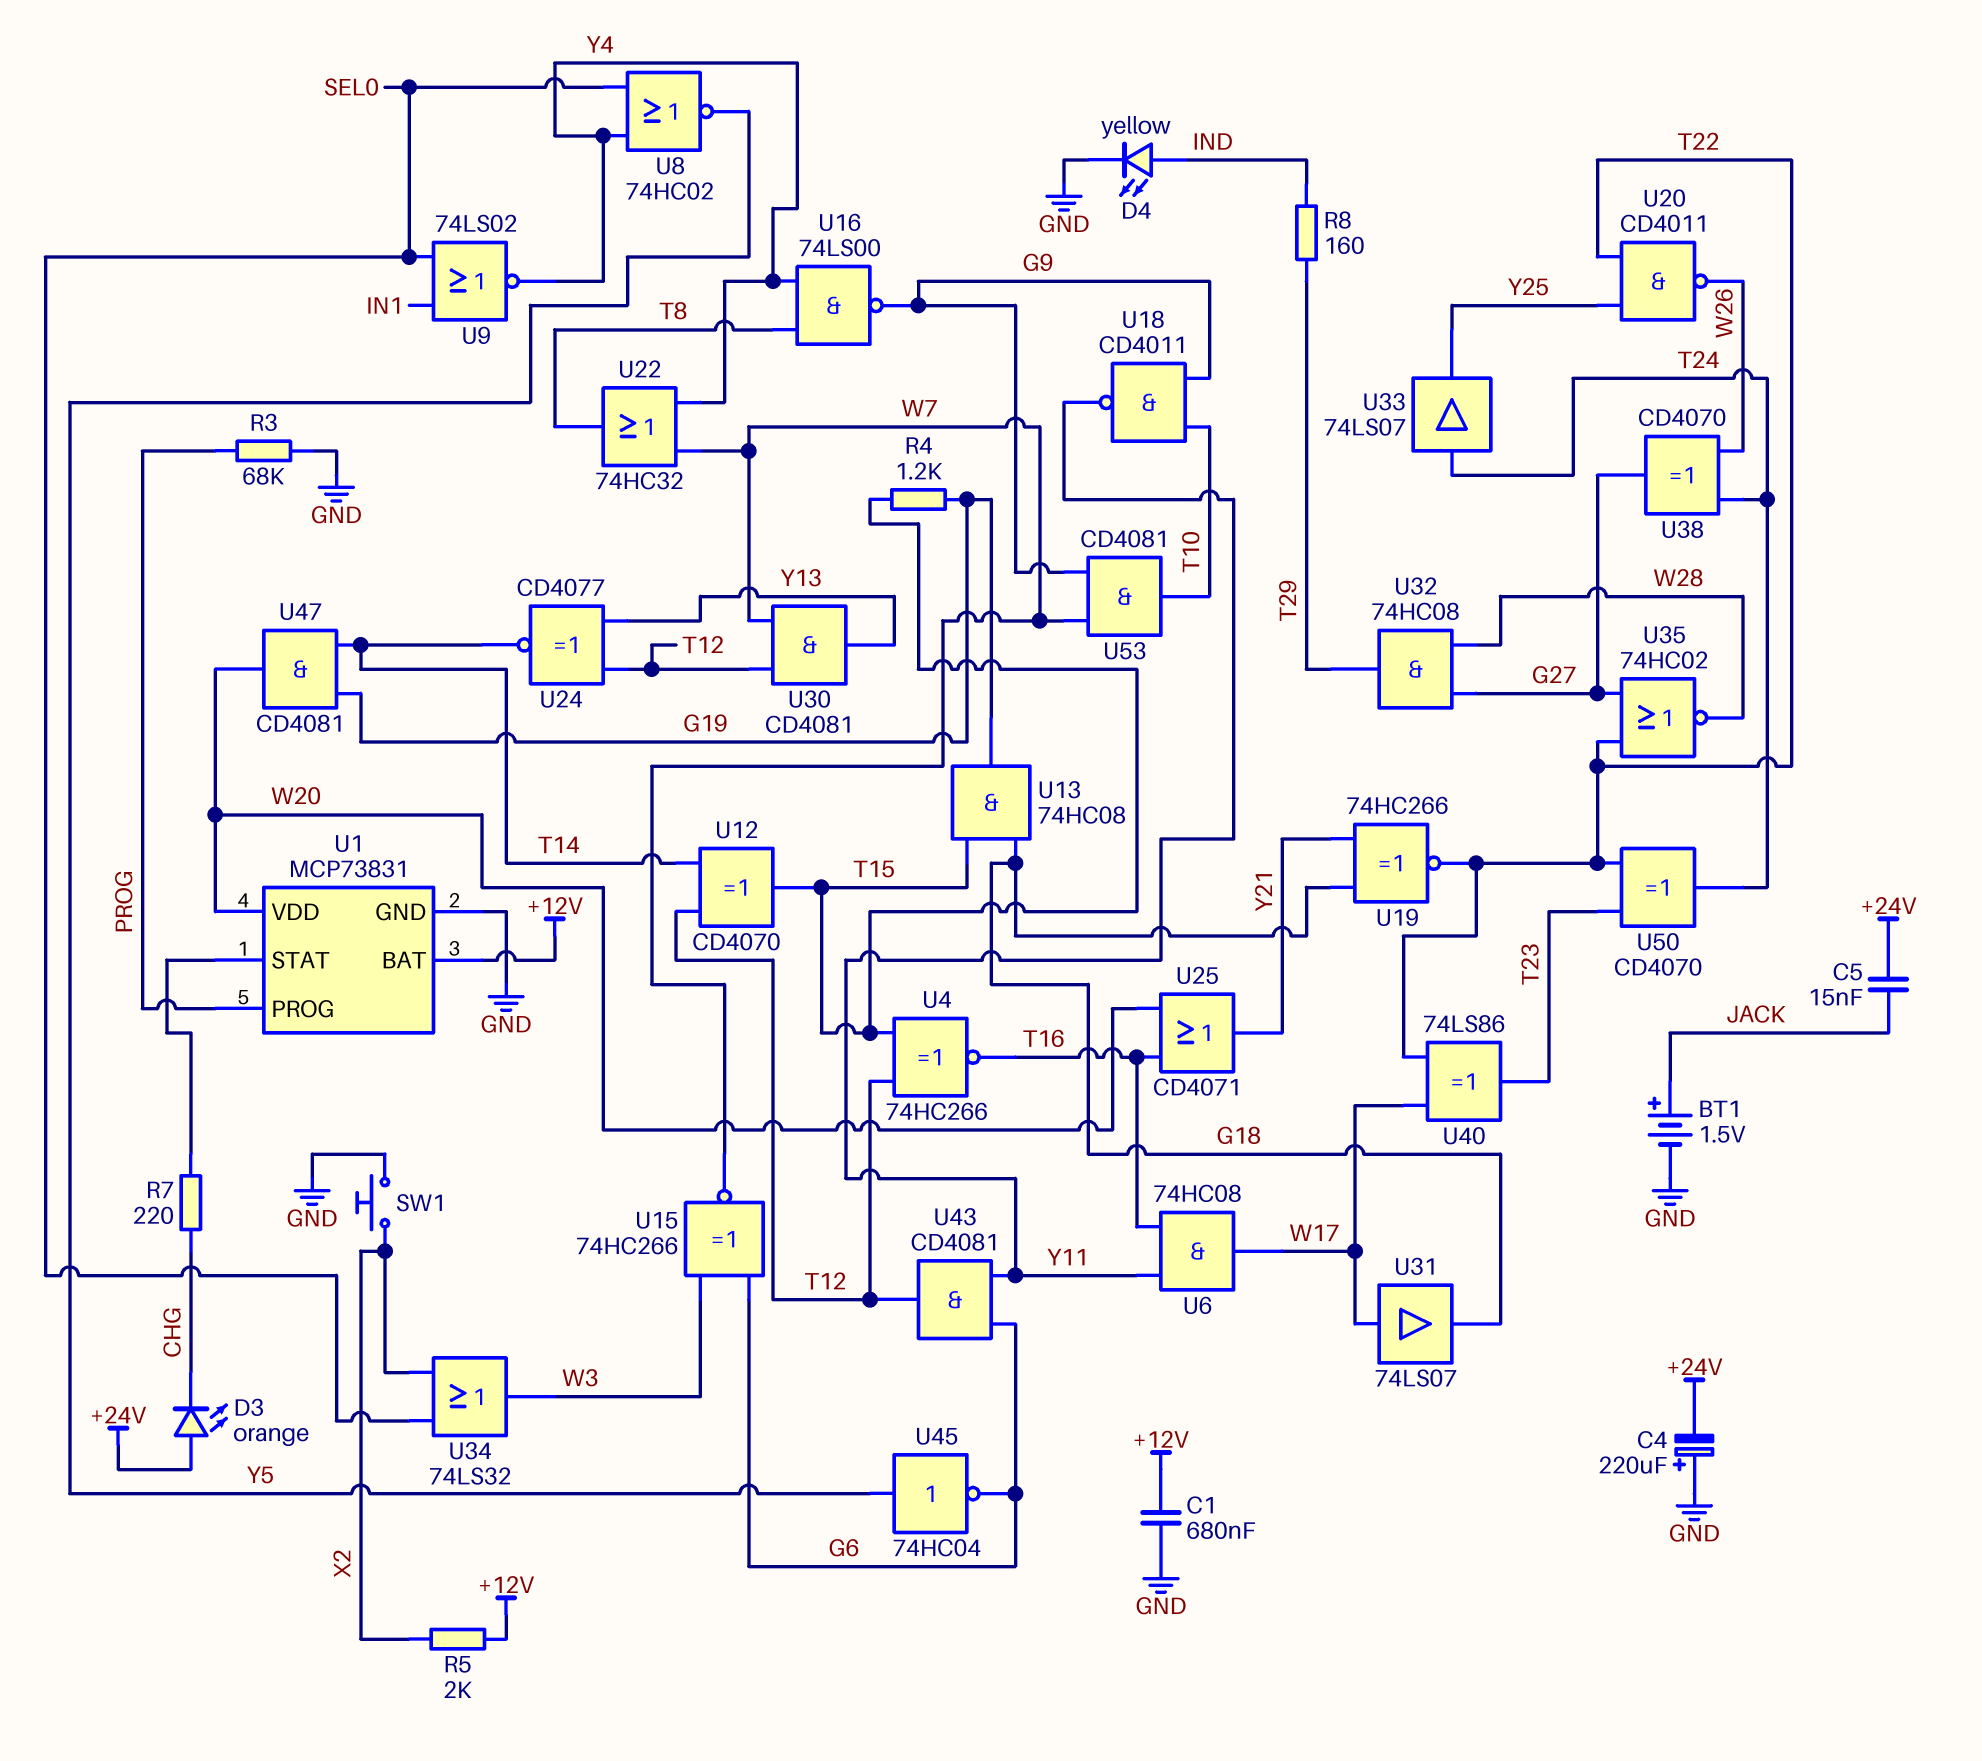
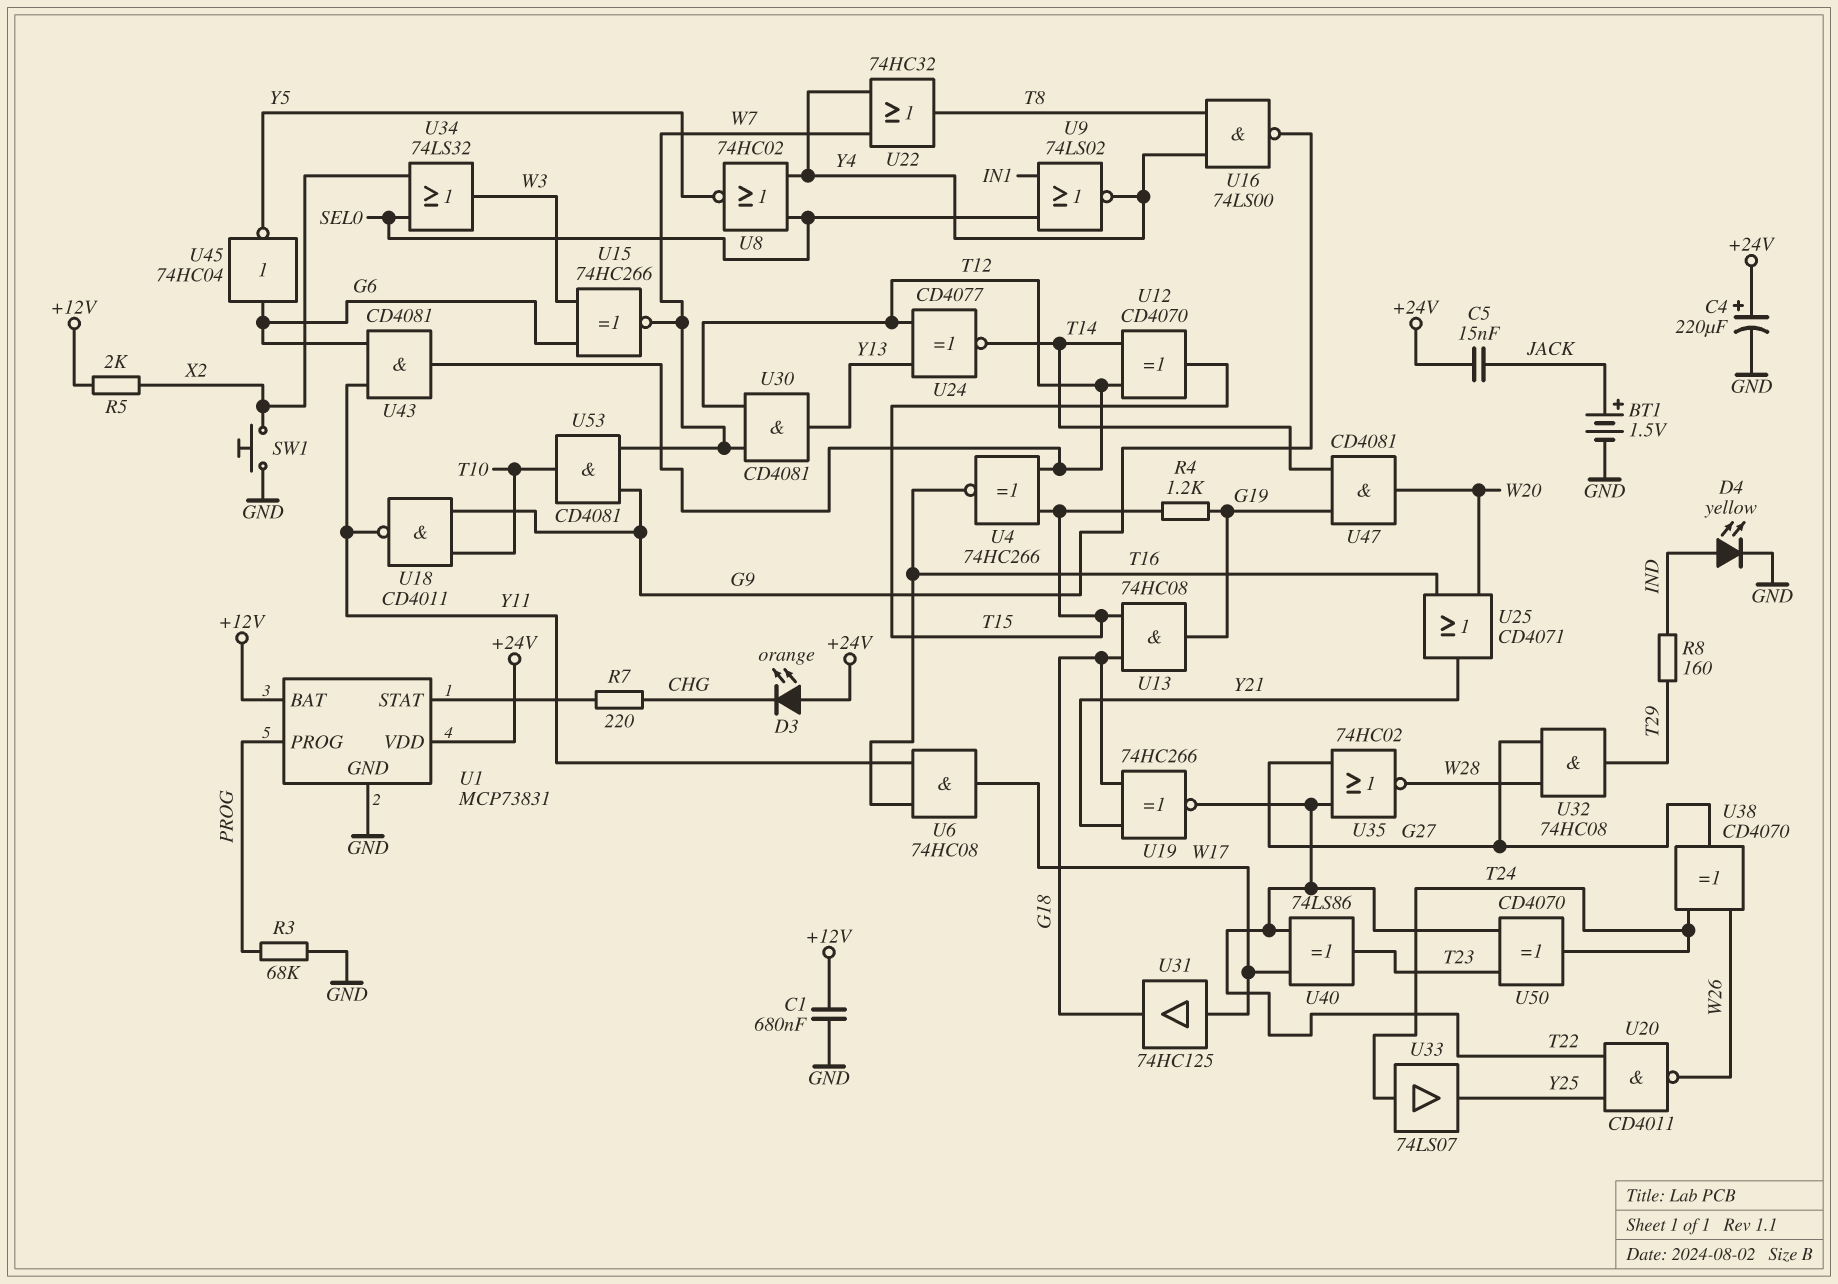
C4: 220uF (plus GND, minus +24V) -> 220uF (plus +24V, minus GND)
U1 pin VDD: W20 -> +24V
U31: buffer 74LS07 (in W17, out G18) -> buffer 74HC125 (in W17, out G18)
U45: NOT 74HC04 (in Y5, out G6) -> NOT 74HC04 (in G6, out Y5)

